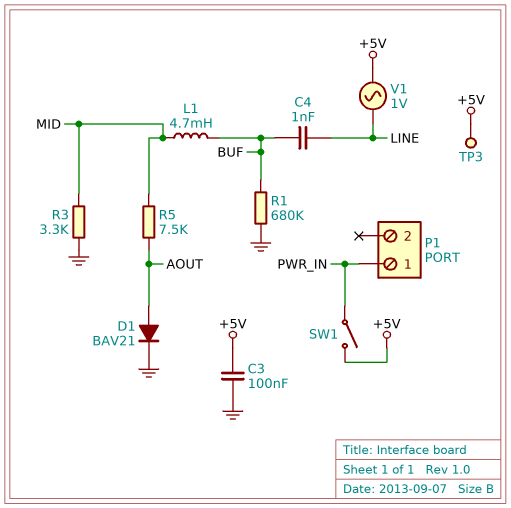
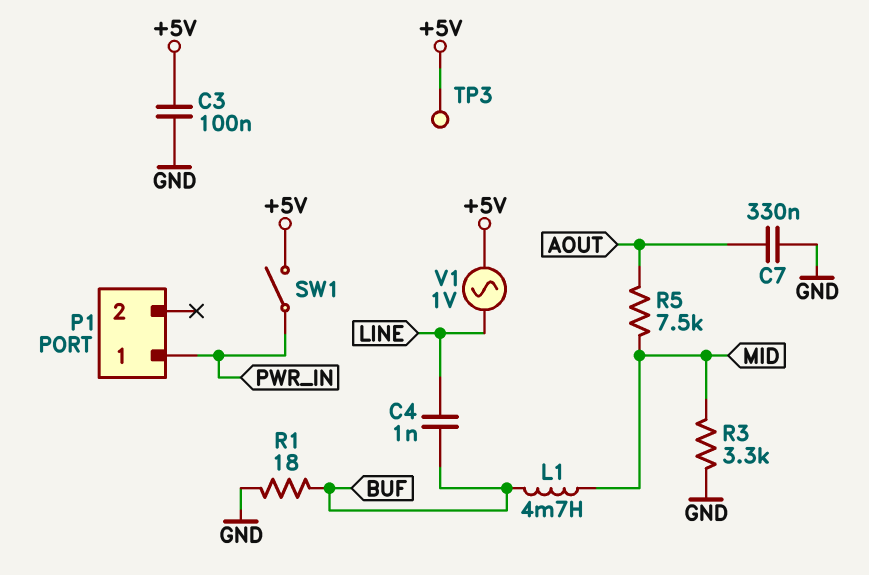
C7: none -> 330nF (AOUT, GND)
D1: diode BAV21 (A AOUT, K GND) -> none
R1: 680k (BUF, GND) -> 18 (BUF, GND)

